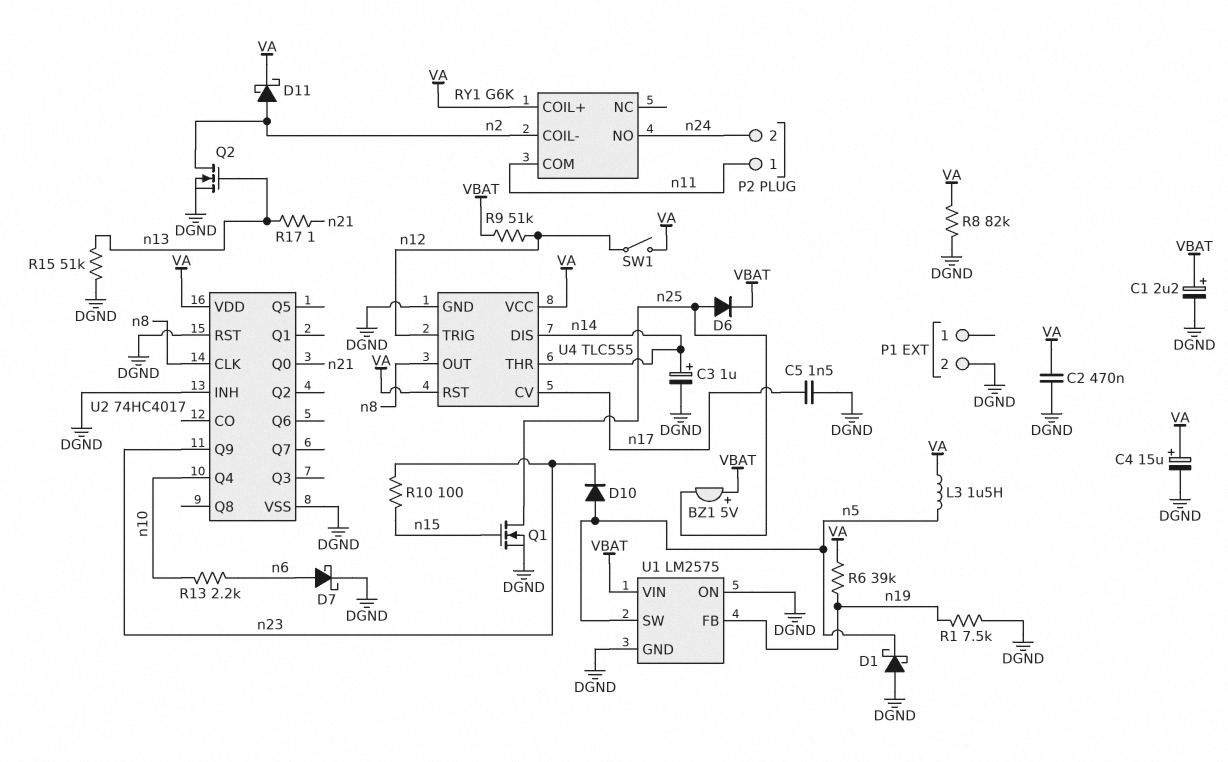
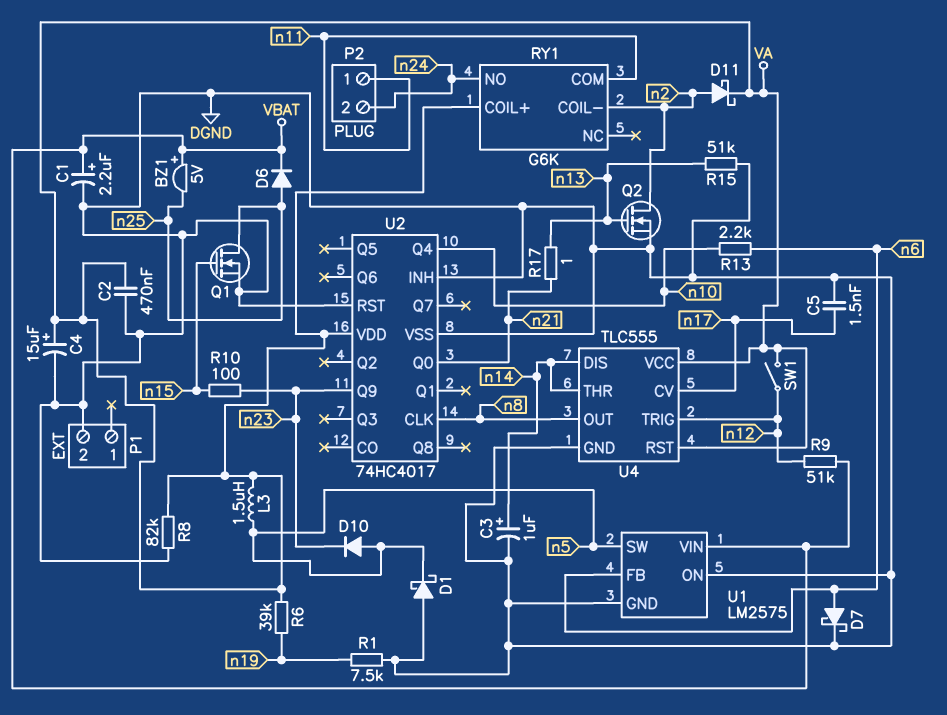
U1 pin FB: n19 -> n6

